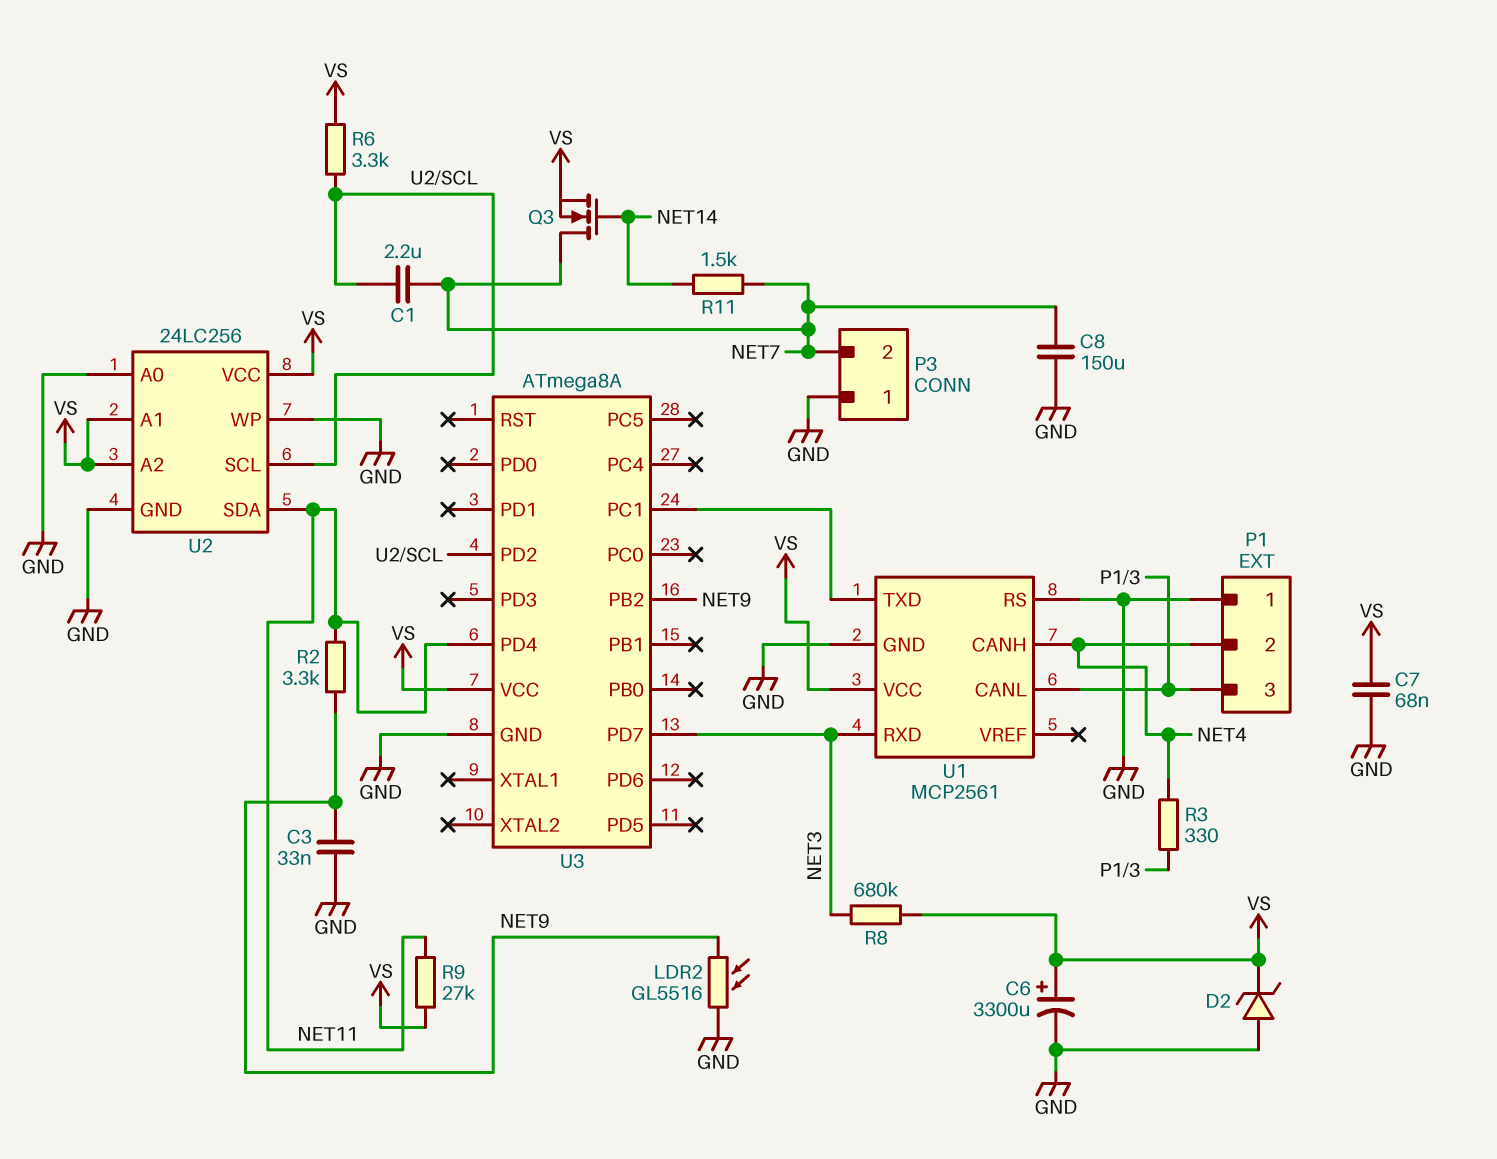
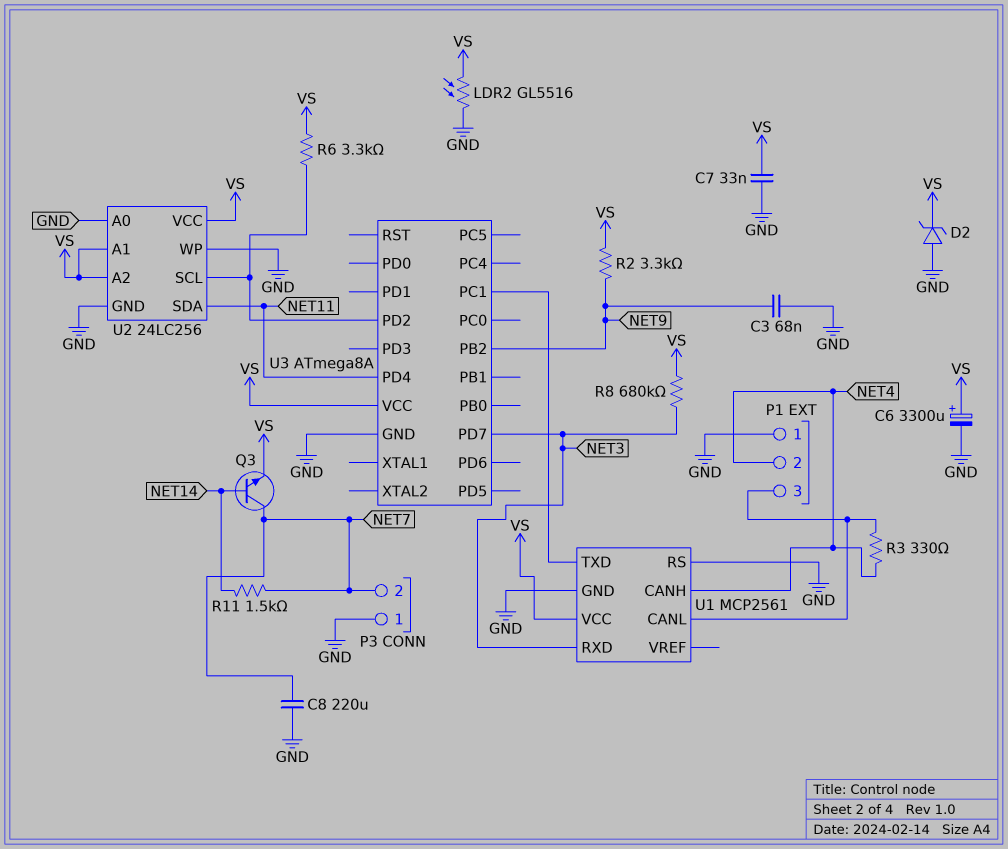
C1: 2.2uF (NET7, U2/SCL) -> none
C3: 33nF (GND, NET9) -> 68nF (GND, NET9)
C7: 68nF (GND, VS) -> 33nF (GND, VS)
C8: 150uF (GND, NET7) -> 220uF (GND, NET7)
LDR2: GL5516 (GND, NET9) -> GL5516 (GND, VS)
Q3: NMOS (G NET14, D NET7, S VS) -> NPN (B NET14, C NET7, E VS)
R2: 3.3k (NET9, NET11) -> 3.3k (NET9, VS)
R9: 27k (NET11, VS) -> none

